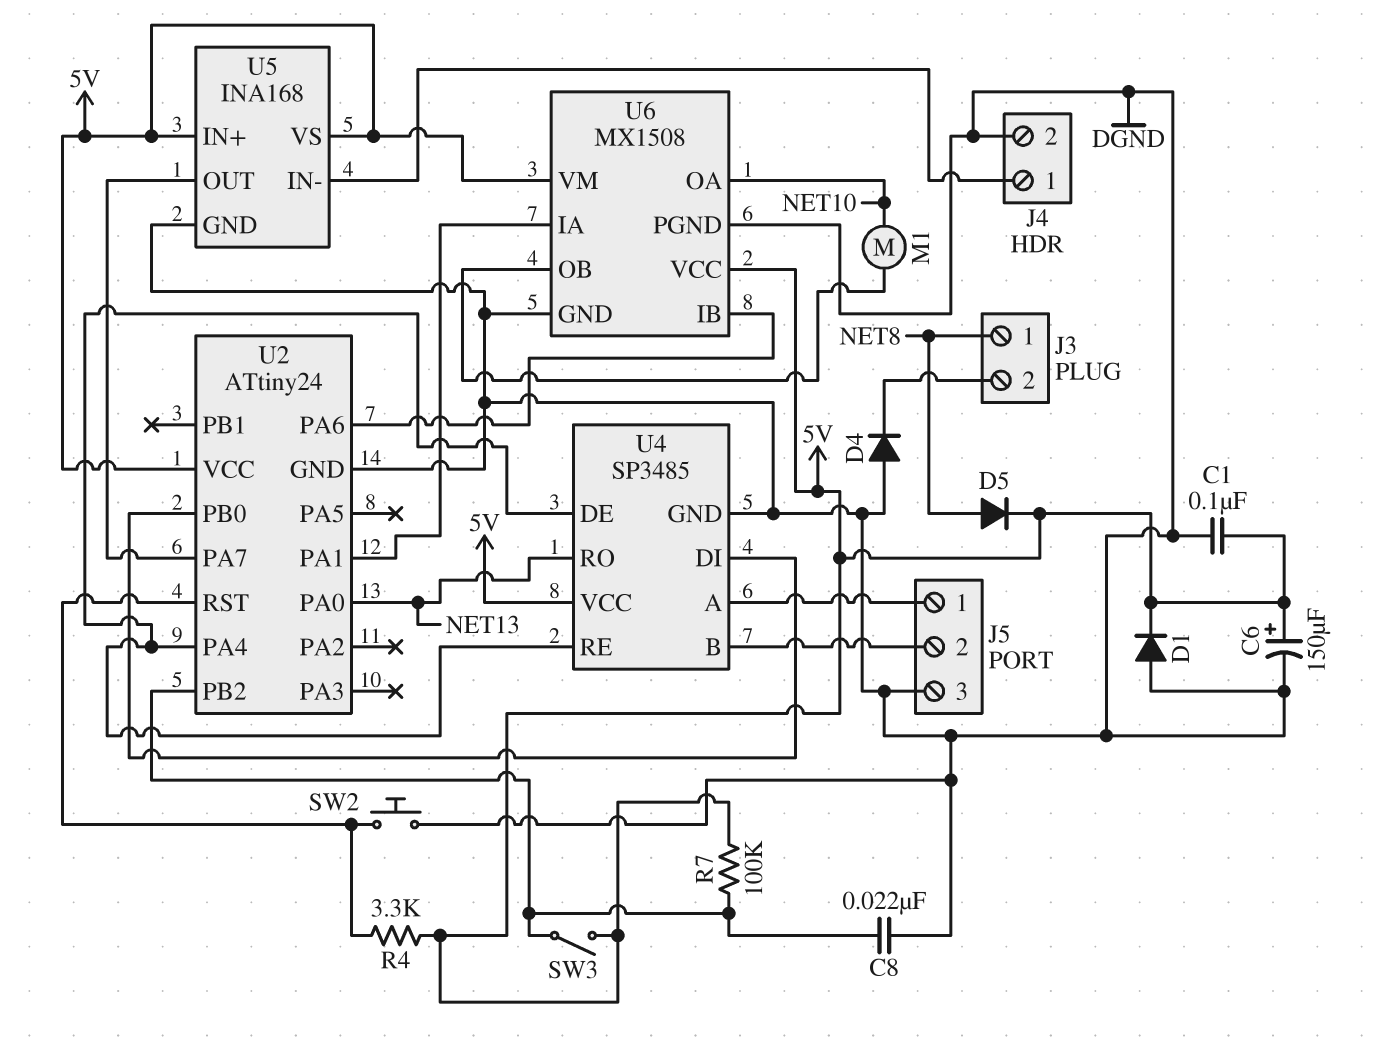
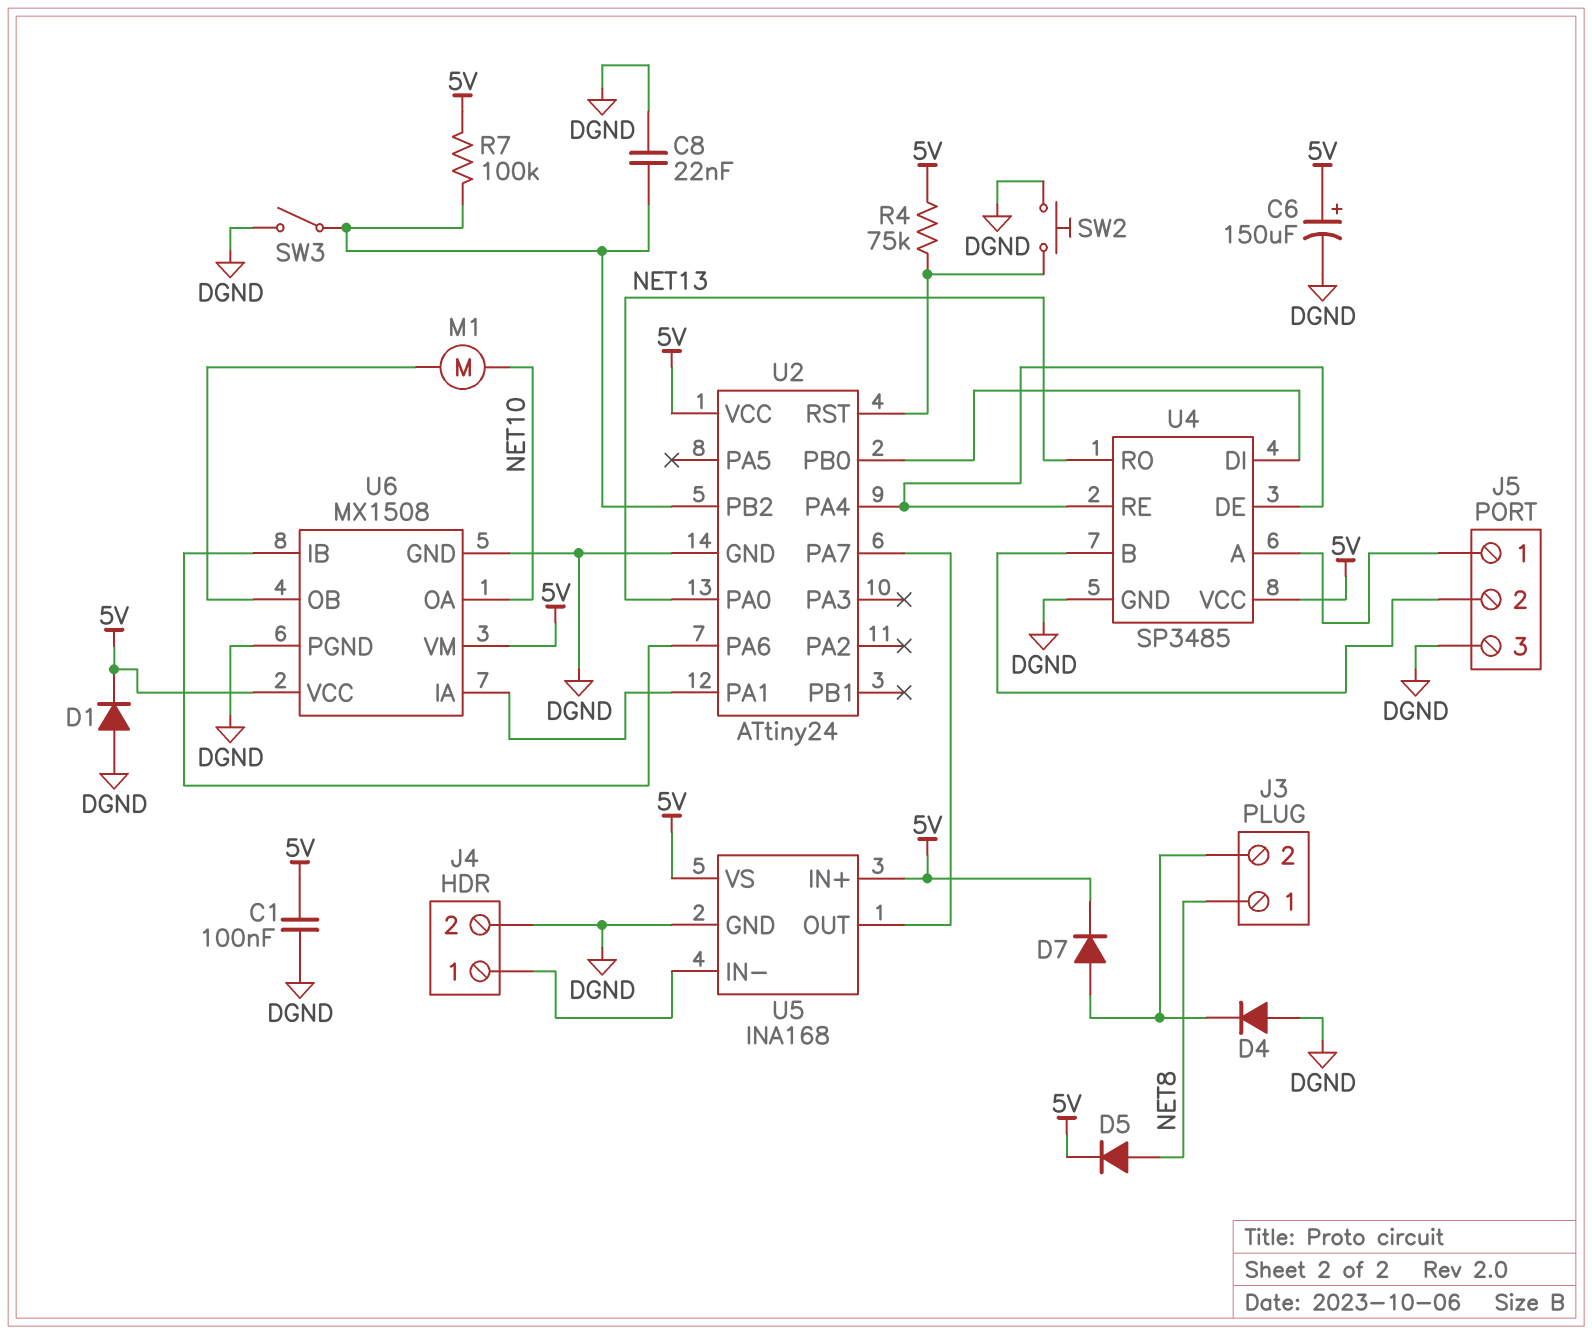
D7: none -> diode (A J3/2, K 5V)
R4: 3.3k (5V, U2/RST) -> 75k (5V, U2/RST)
SW3: switch (5V, U2/PB2) -> switch (DGND, U2/PB2)

